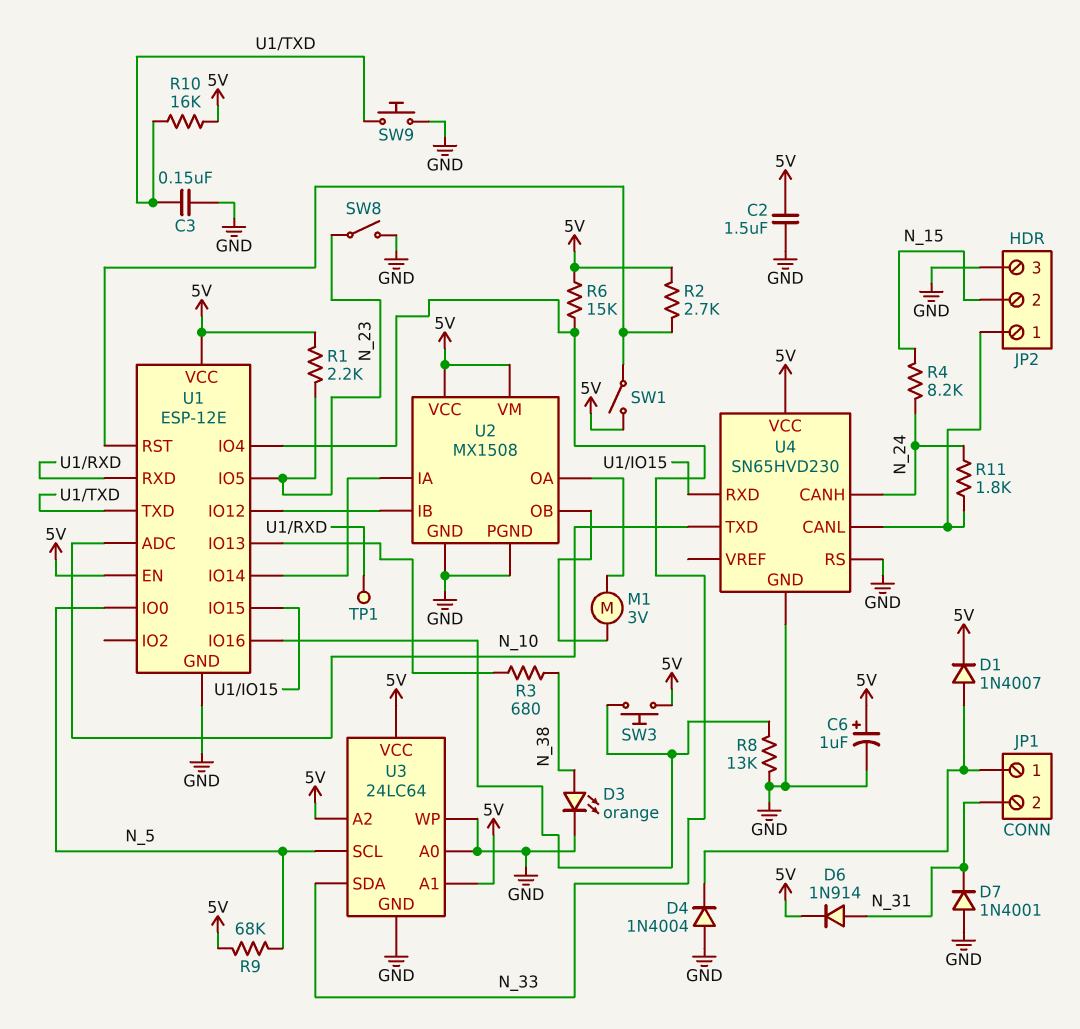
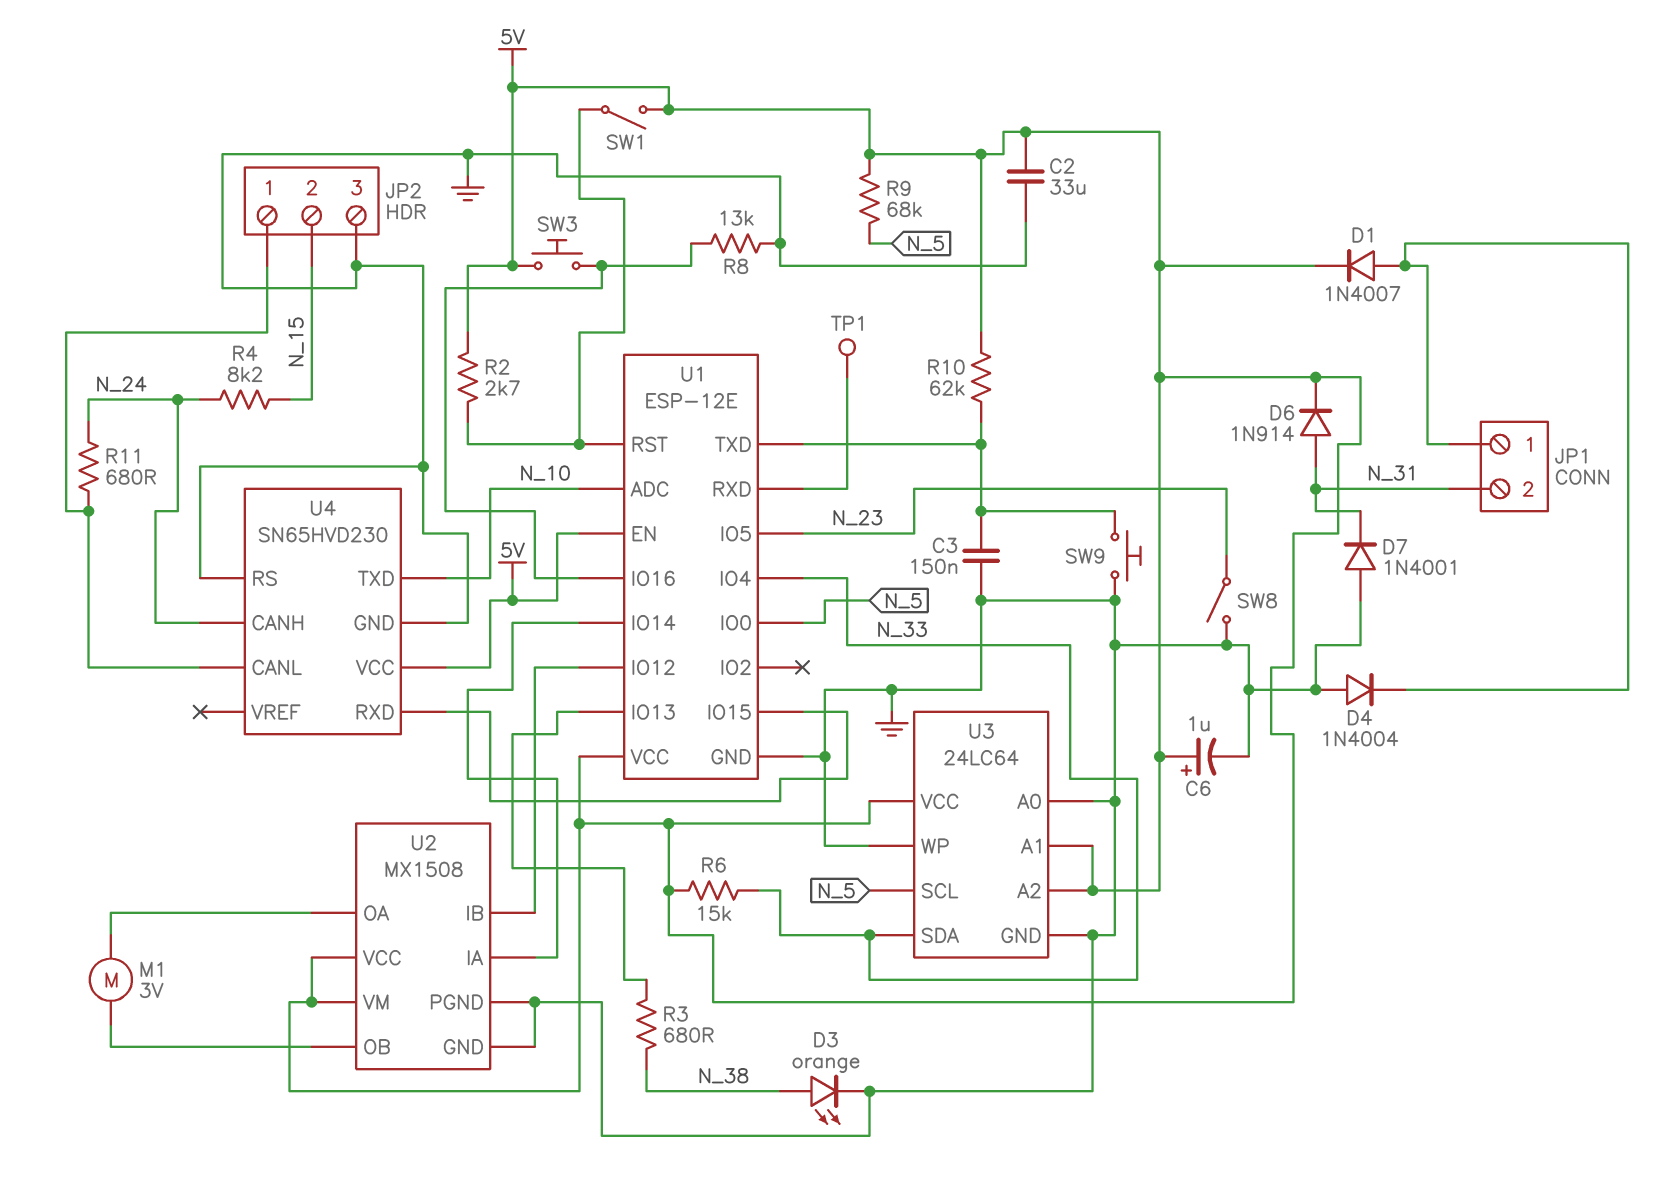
C2: 1.5uF (5V, GND) -> 33uF (5V, GND)
R1: 2.2k (5V, N_23) -> none
R10: 16k (5V, U1/TXD) -> 62k (5V, U1/TXD)
R11: 1.8k (JP2/1, N_24) -> 680 (JP2/1, N_24)

